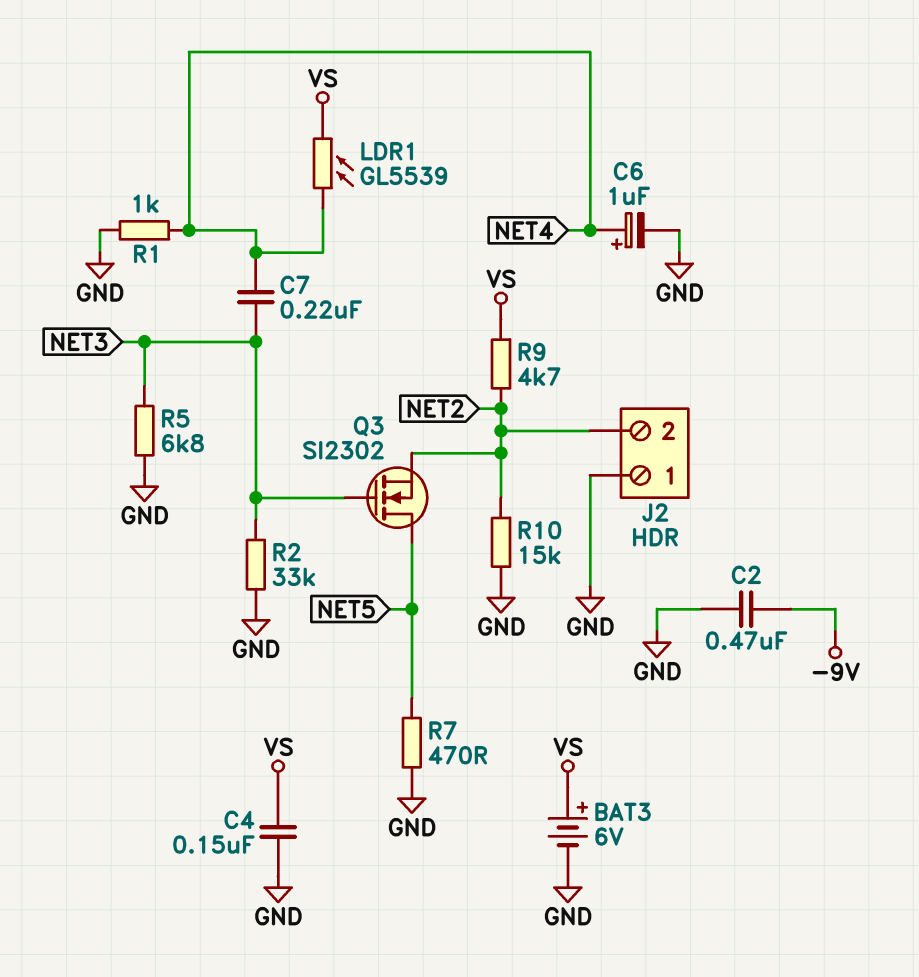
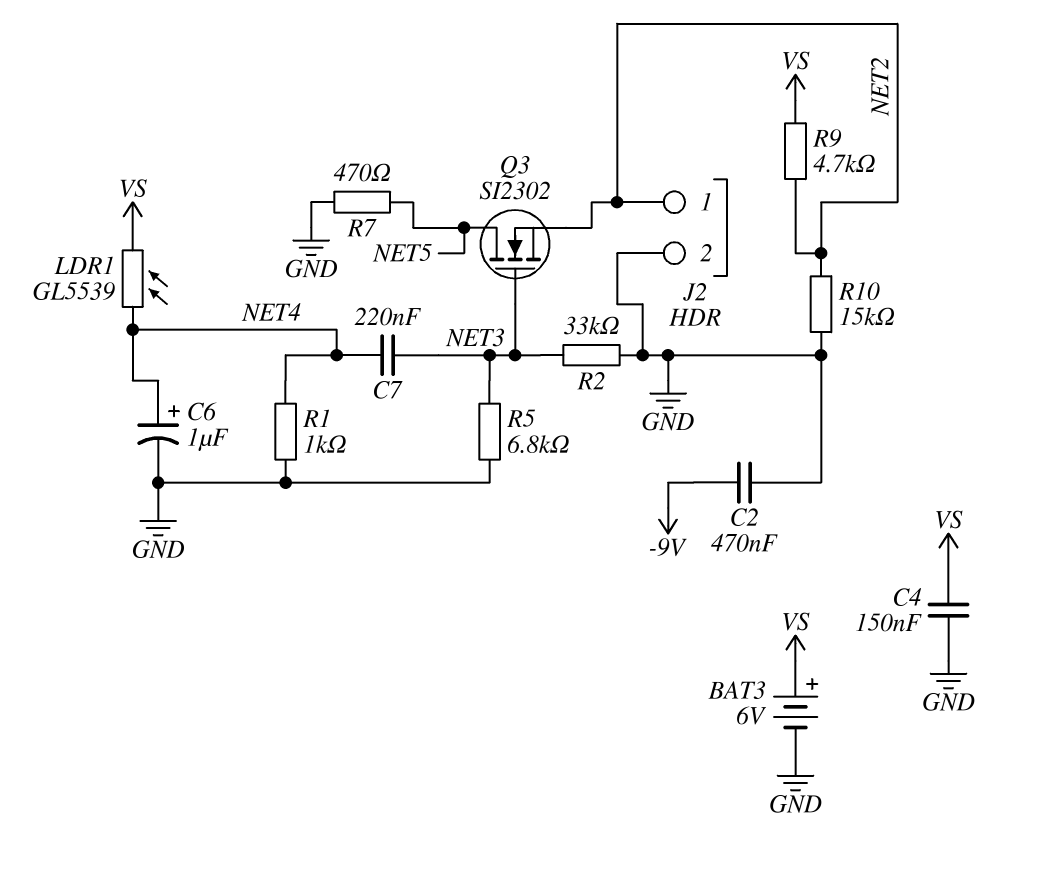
J2 pin 1: GND -> NET2
J2 pin 2: NET2 -> GND

